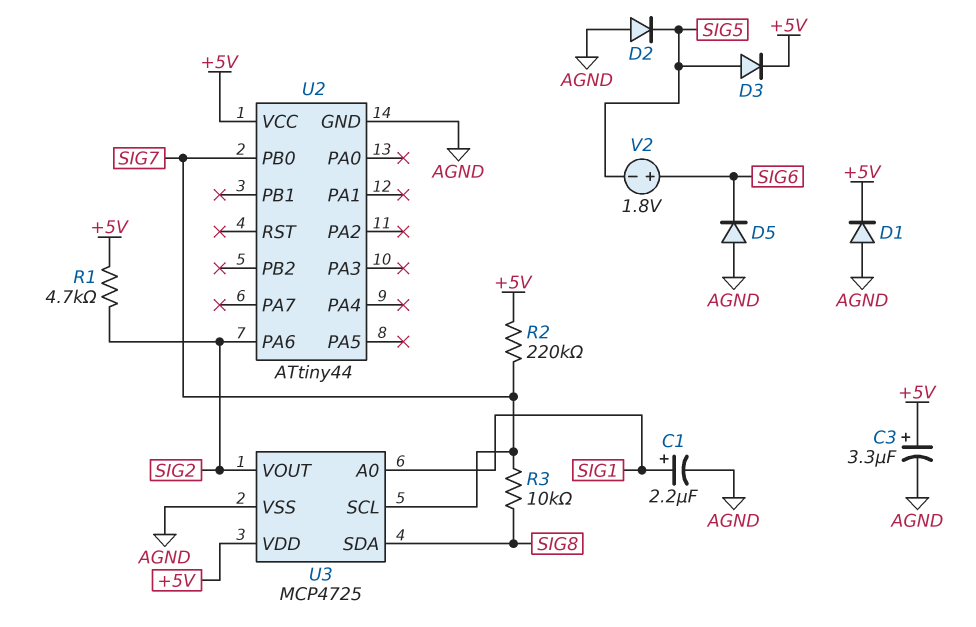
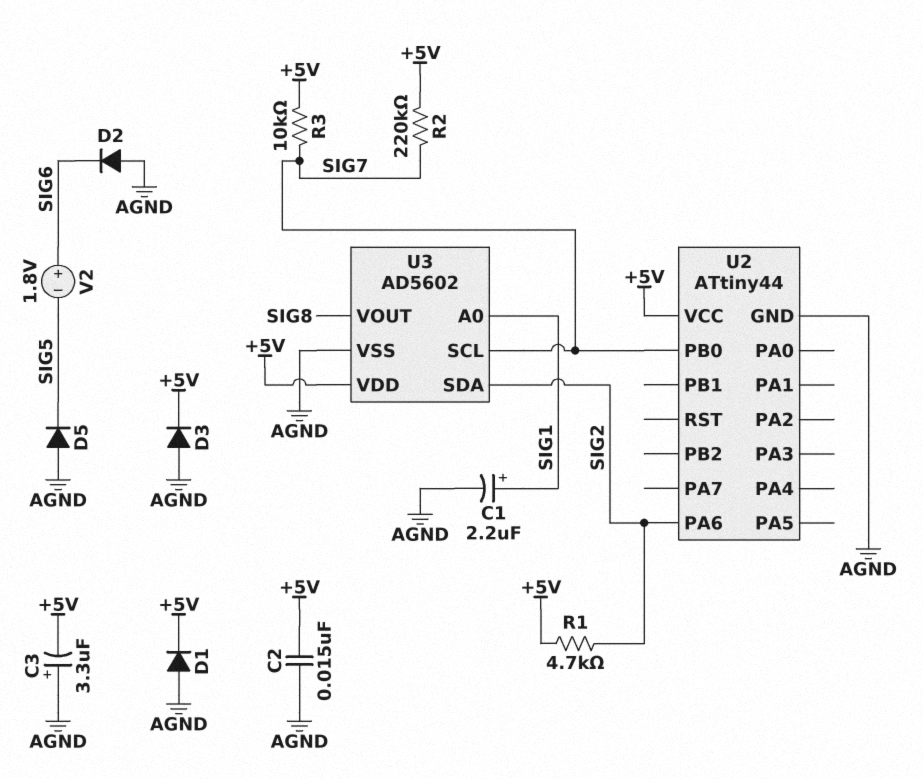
C2: none -> 15nF (+5V, AGND)
C3: 3.3uF (plus +5V, minus AGND) -> 3.3uF (plus AGND, minus +5V)
D2: diode (A AGND, K SIG5) -> diode (A AGND, K SIG6)
D3: diode (A SIG5, K +5V) -> diode (A AGND, K +5V)
D5: diode (A AGND, K SIG6) -> diode (A AGND, K SIG5)
R3: 10k (SIG7, SIG8) -> 10k (+5V, SIG7)
U3: MCP4725 -> AD5602
U3 pin SDA: SIG8 -> SIG2
U3 pin VOUT: SIG2 -> SIG8

